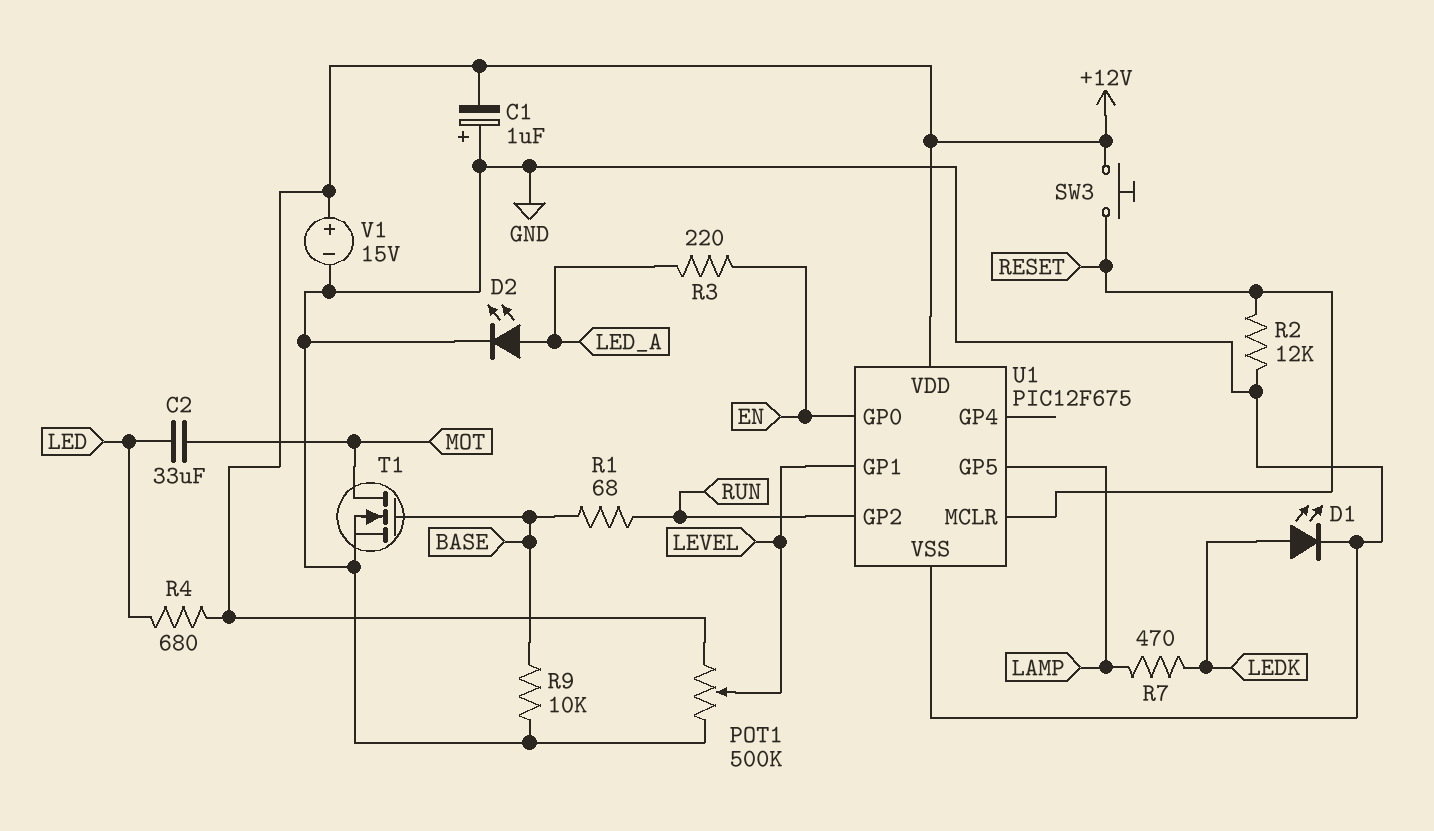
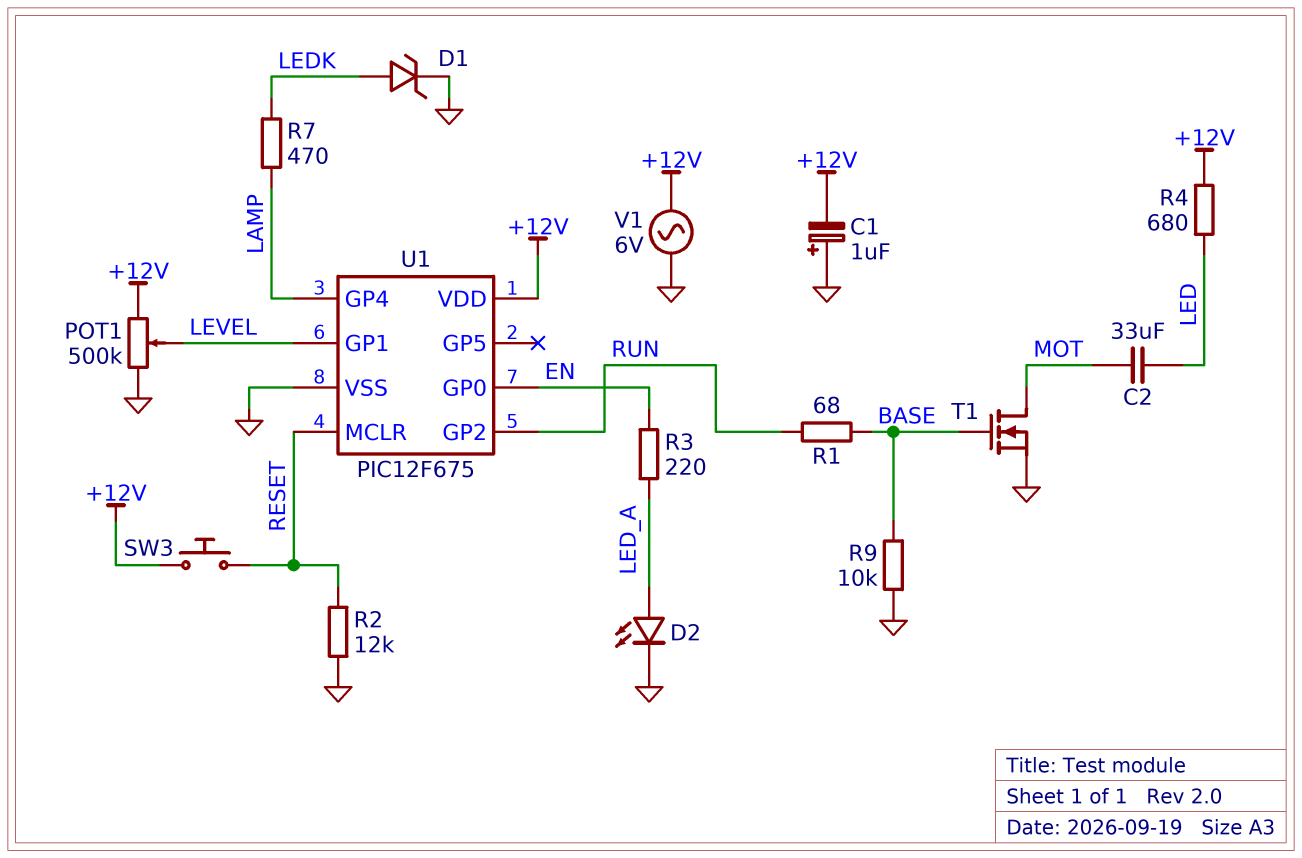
D1: LED (A LEDK, K GND) -> zener (A LEDK, K GND)
U1 pin GP4: none -> LAMP
U1 pin GP5: LAMP -> none
V1: 15V (plus +12V, minus GND) -> AC 6V (+12V, GND)

